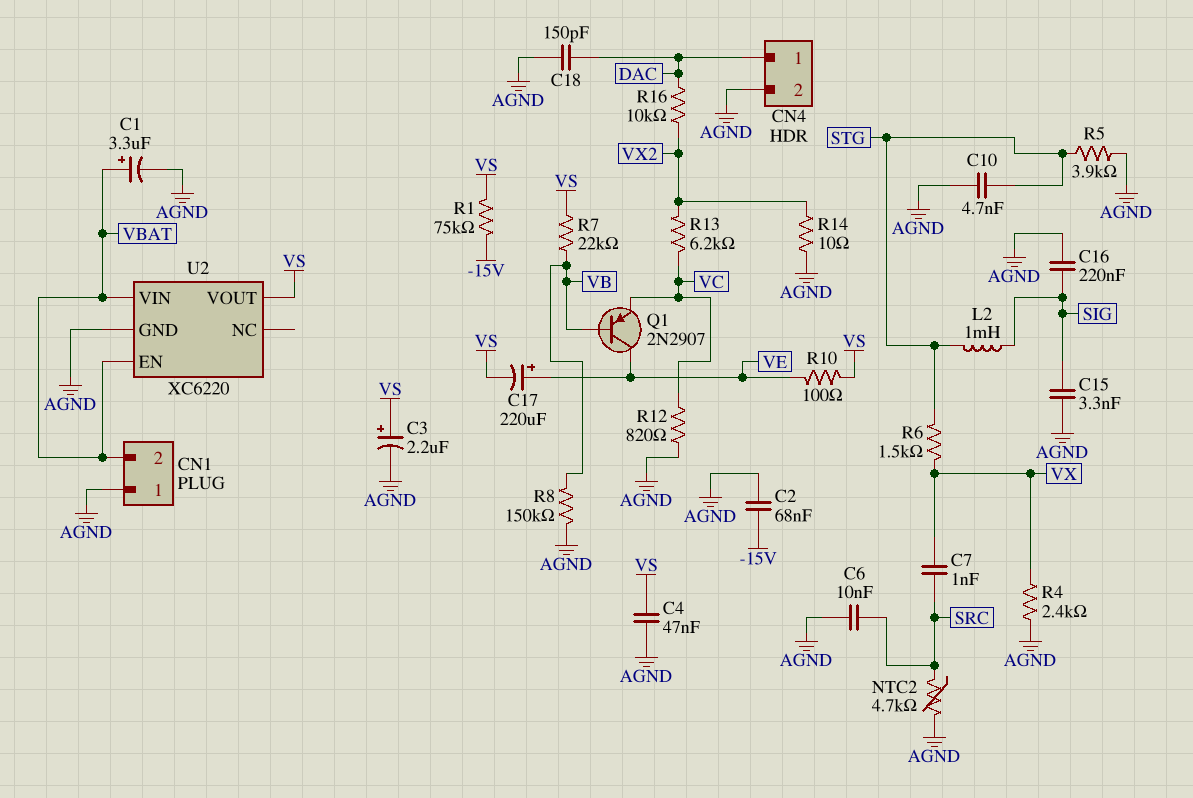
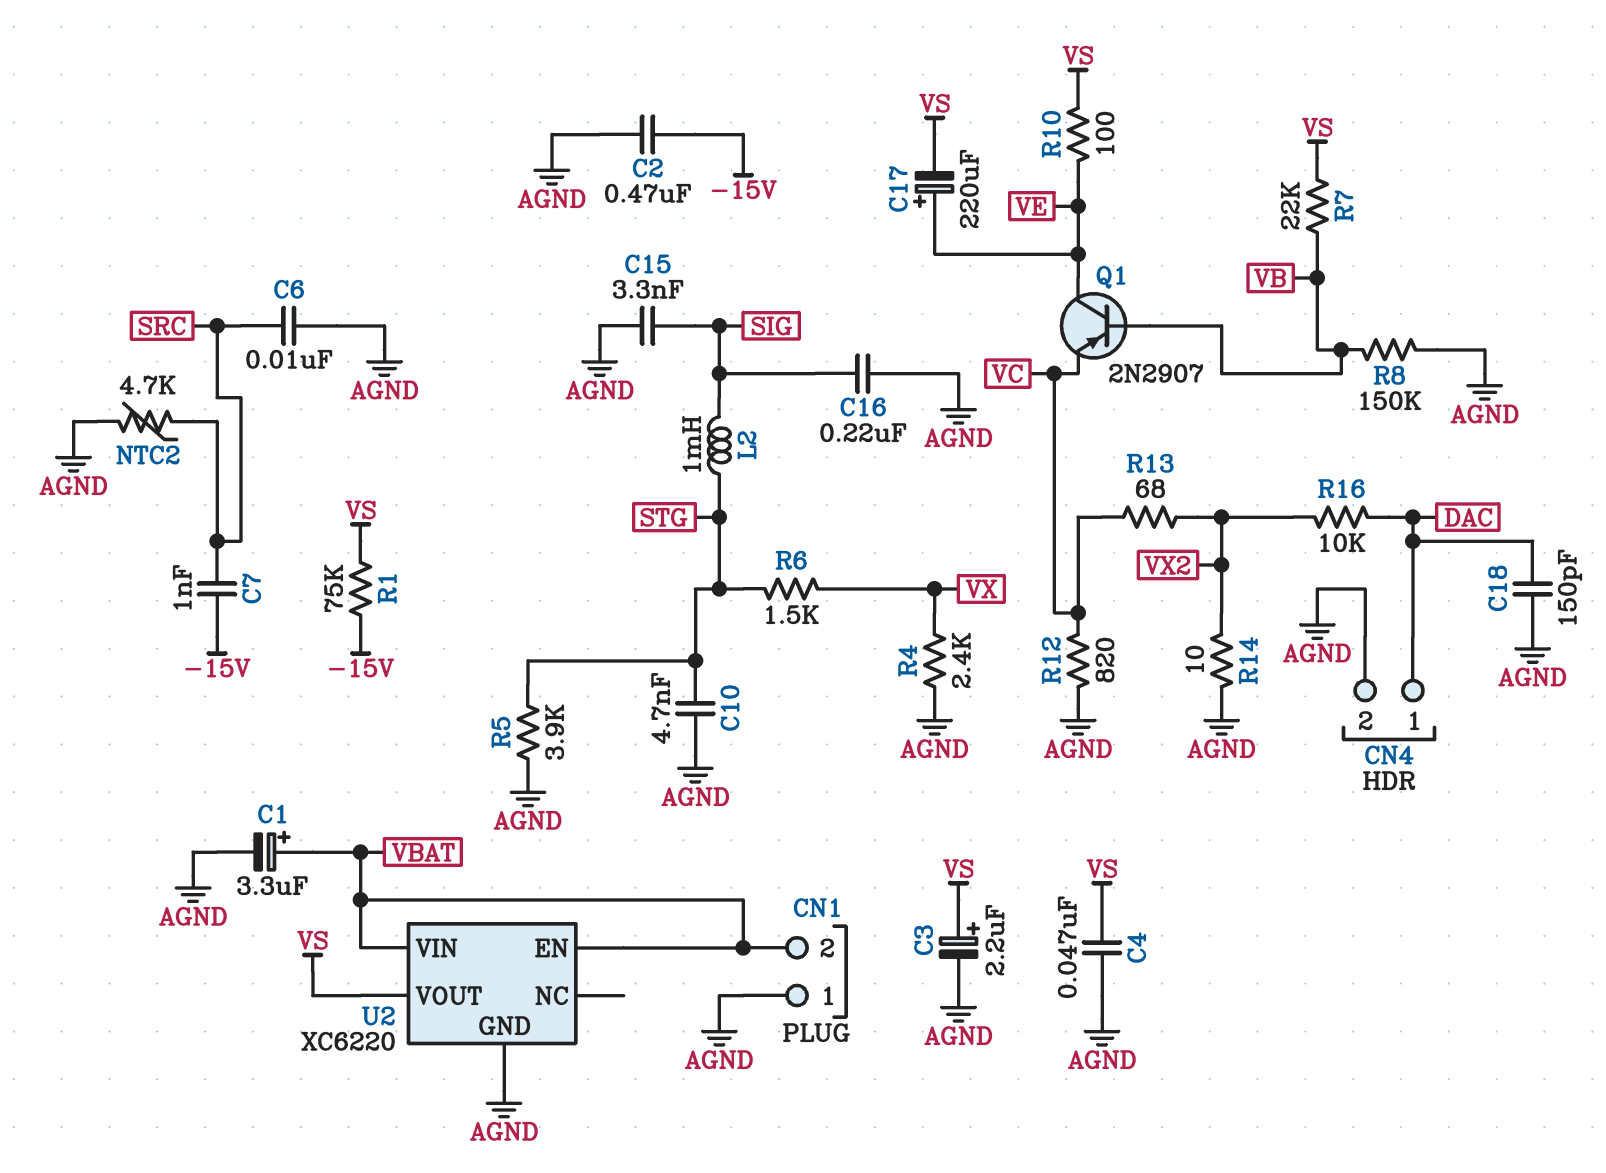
C2: 68nF (-15V, AGND) -> 470nF (-15V, AGND)
C7: 1nF (SRC, VX) -> 1nF (-15V, SRC)
R13: 6.2k (VC, VX2) -> 68 (VC, VX2)

